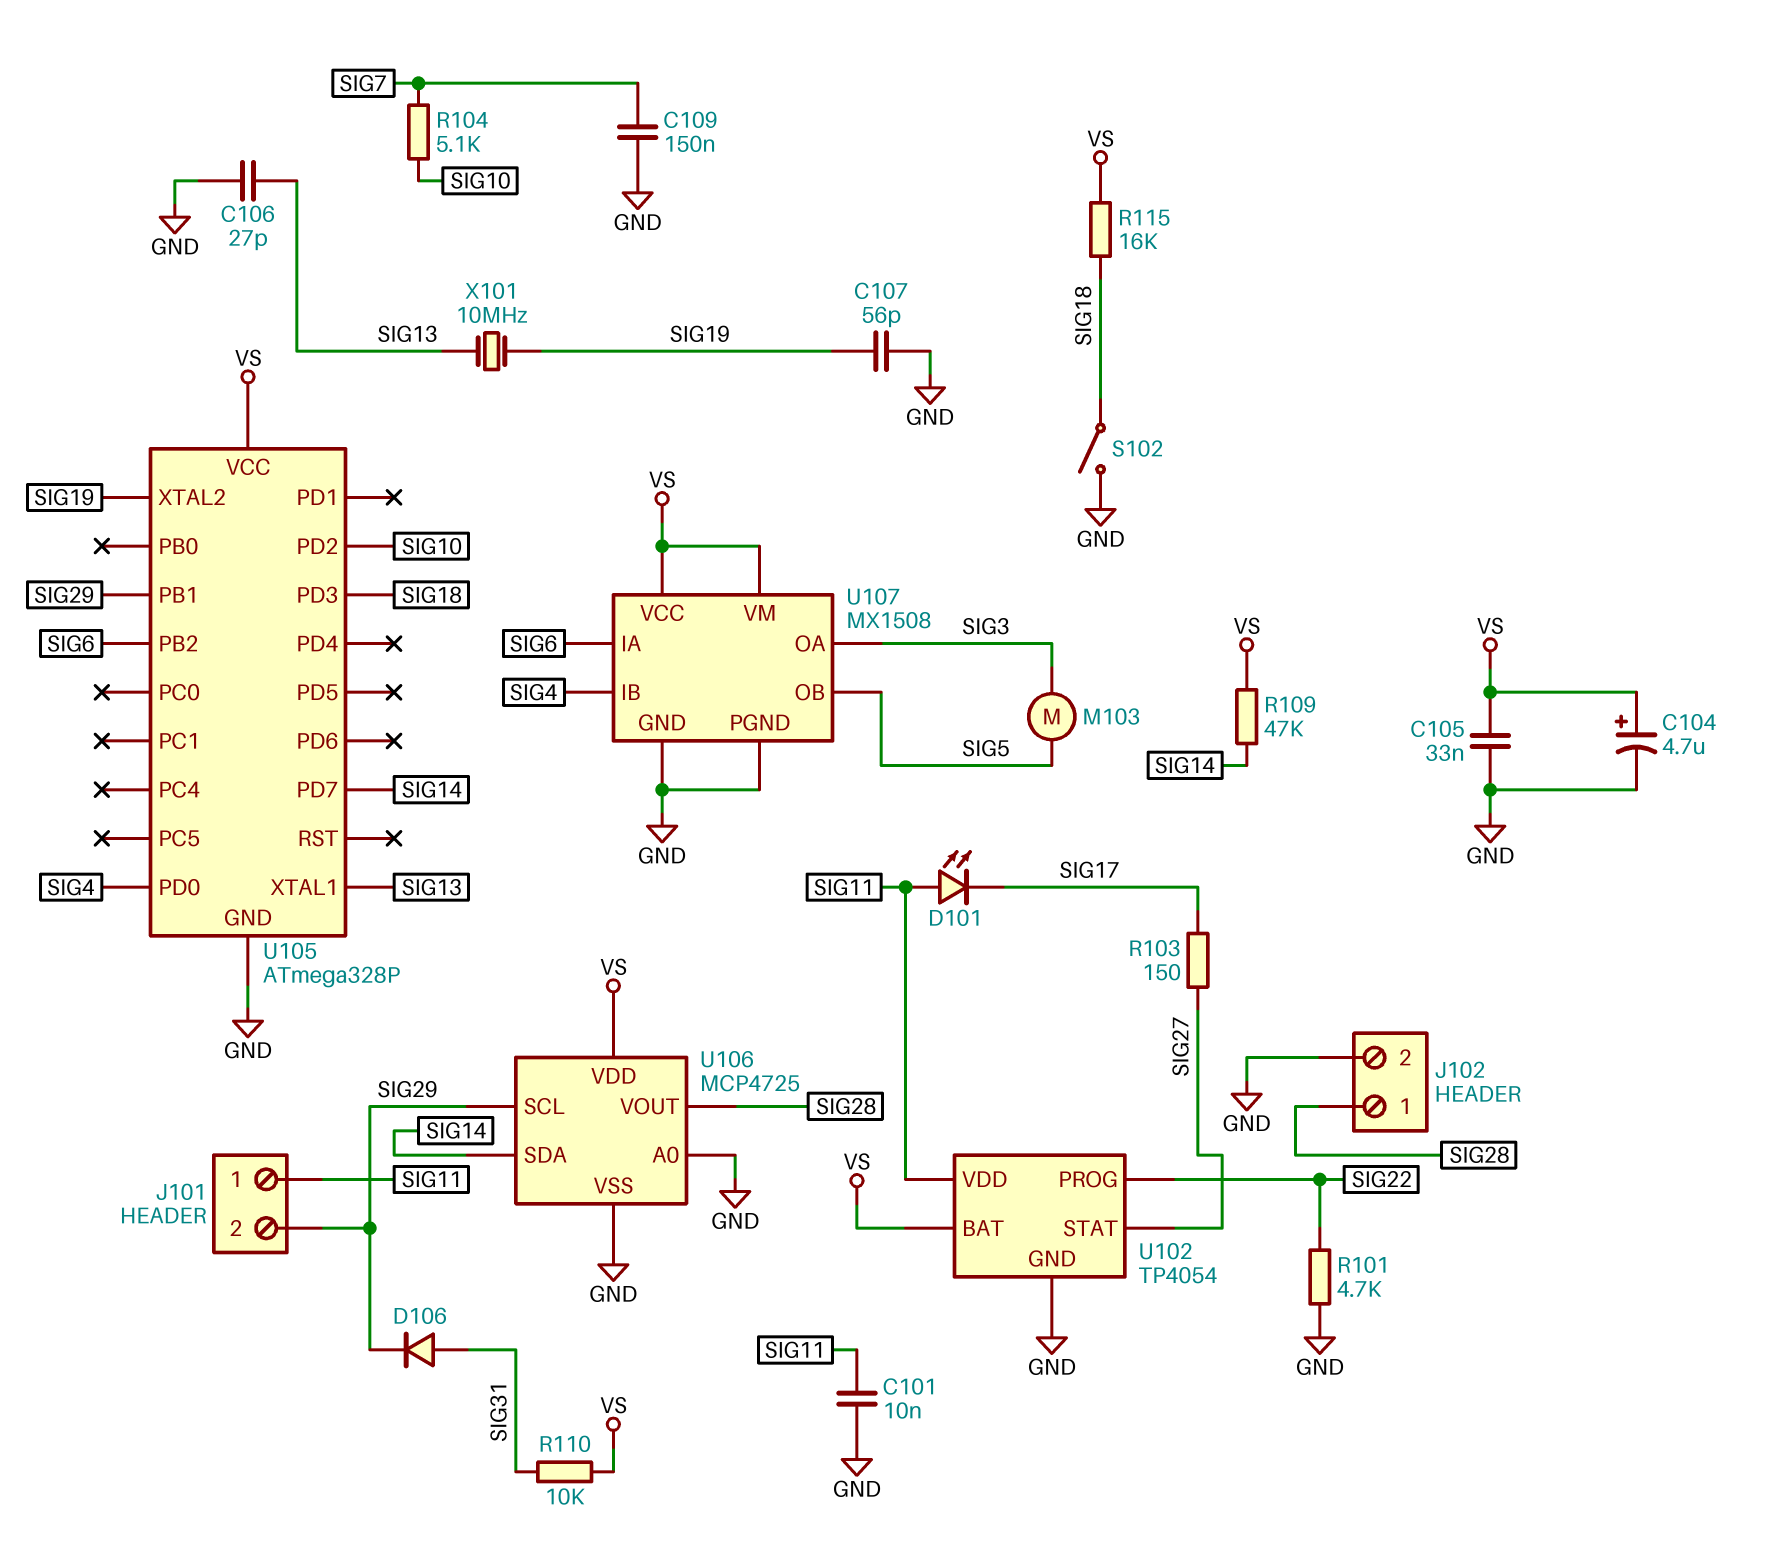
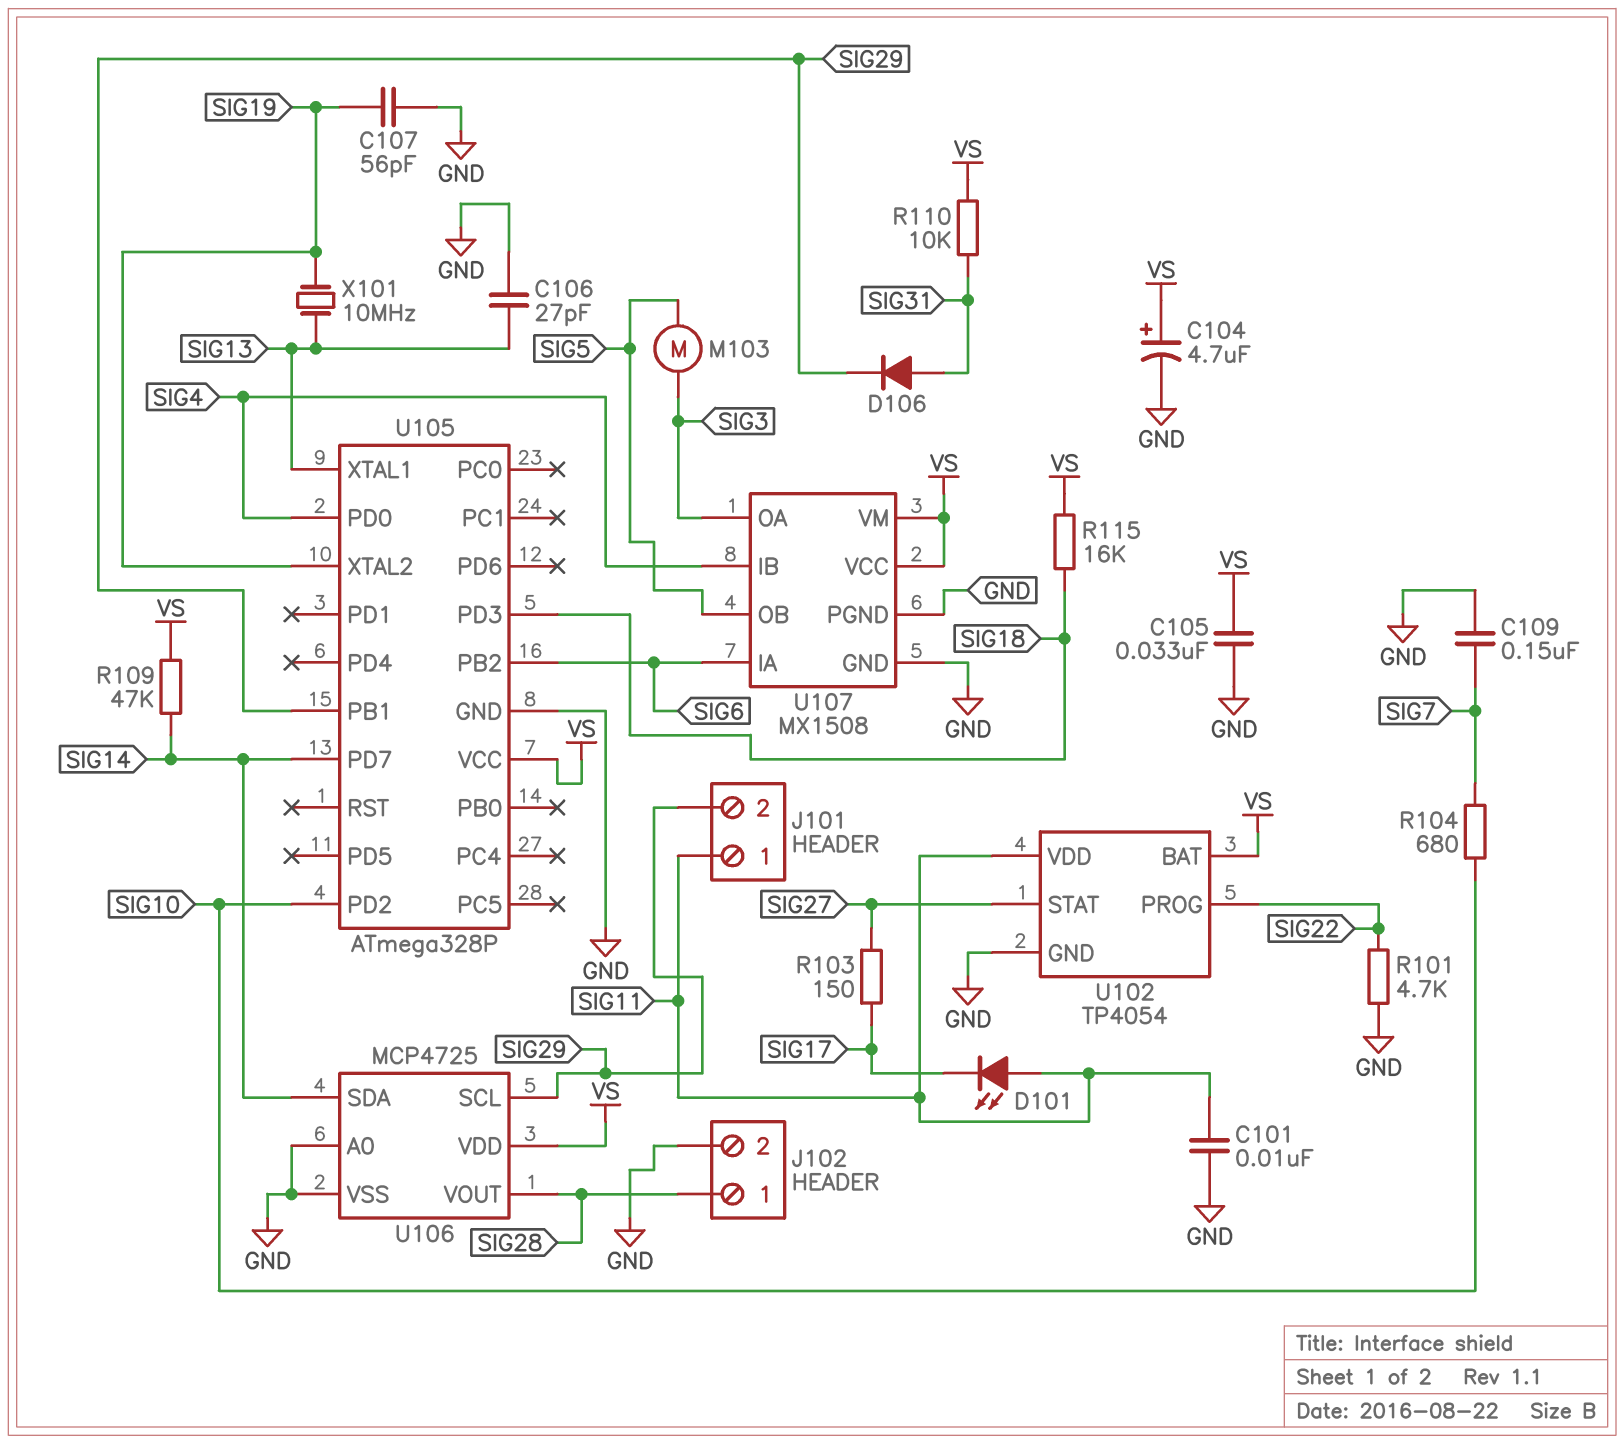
R104: 5.1k (SIG7, SIG10) -> 680 (SIG7, SIG10)
S102: switch (GND, SIG18) -> none

